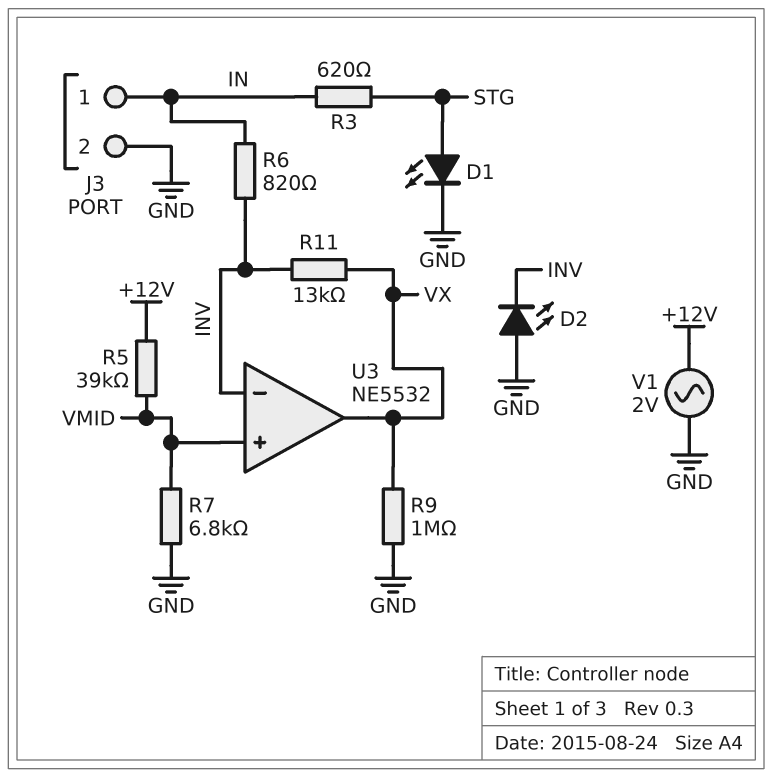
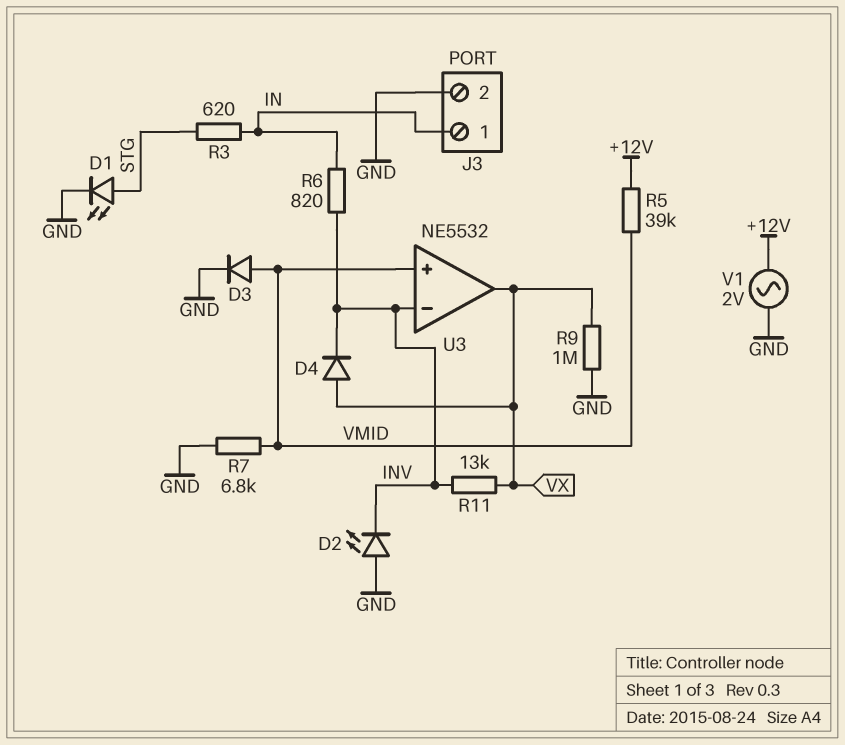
D3: none -> diode (A VMID, K GND)
D4: none -> diode (A VX, K INV)

